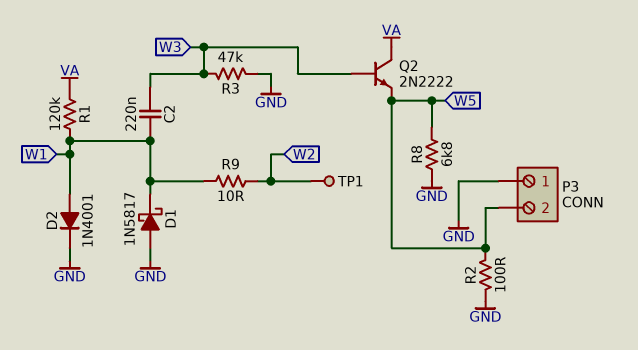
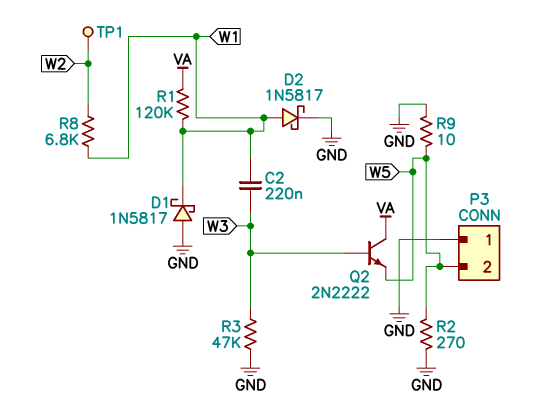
D2: diode 1N4001 (A W1, K GND) -> schottky 1N5817 (A W1, K GND)
R2: 100 (GND, W5) -> 270 (GND, W5)
R8: 6.8k (GND, W5) -> 6.8k (W1, W2)
R9: 10 (W1, W2) -> 10 (GND, W5)

